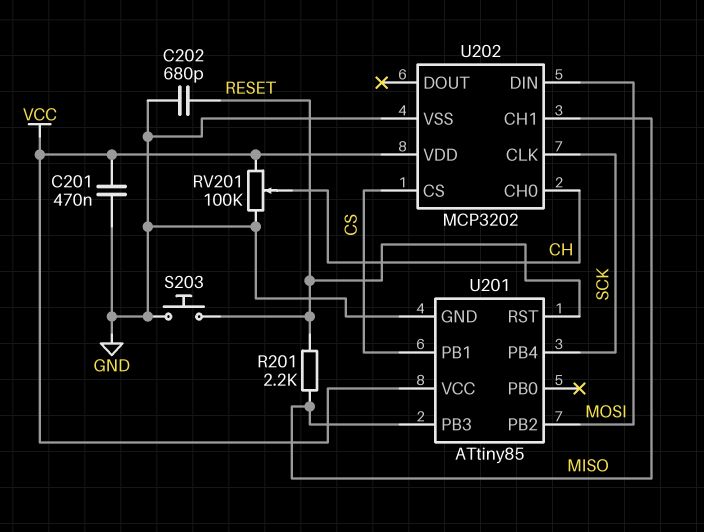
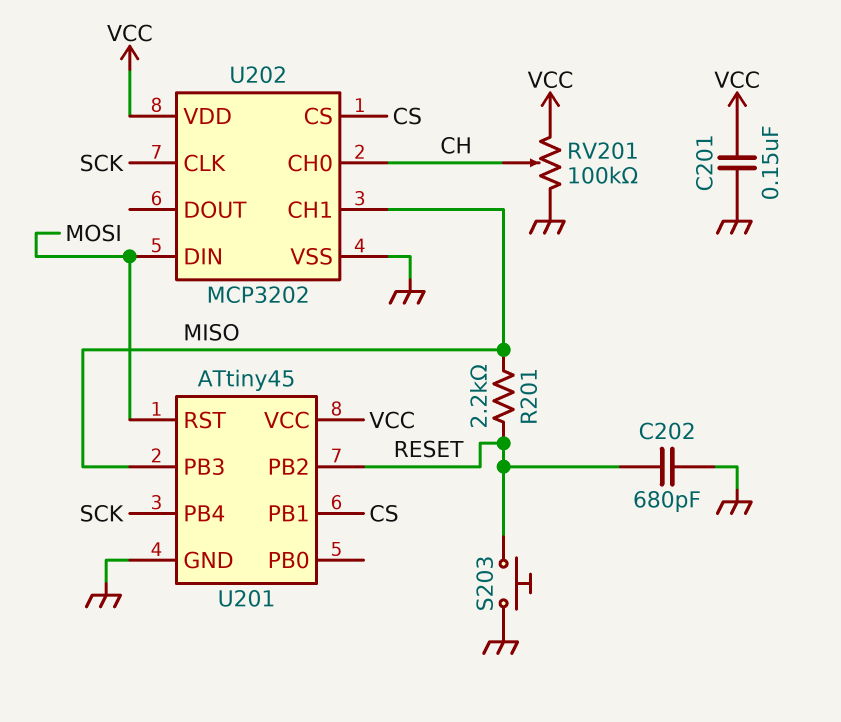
C201: 470nF (GND, VCC) -> 150nF (GND, VCC)
U201: ATtiny85 -> ATtiny45
U201 pin PB2: MOSI -> RESET
U201 pin RST: RESET -> MOSI

